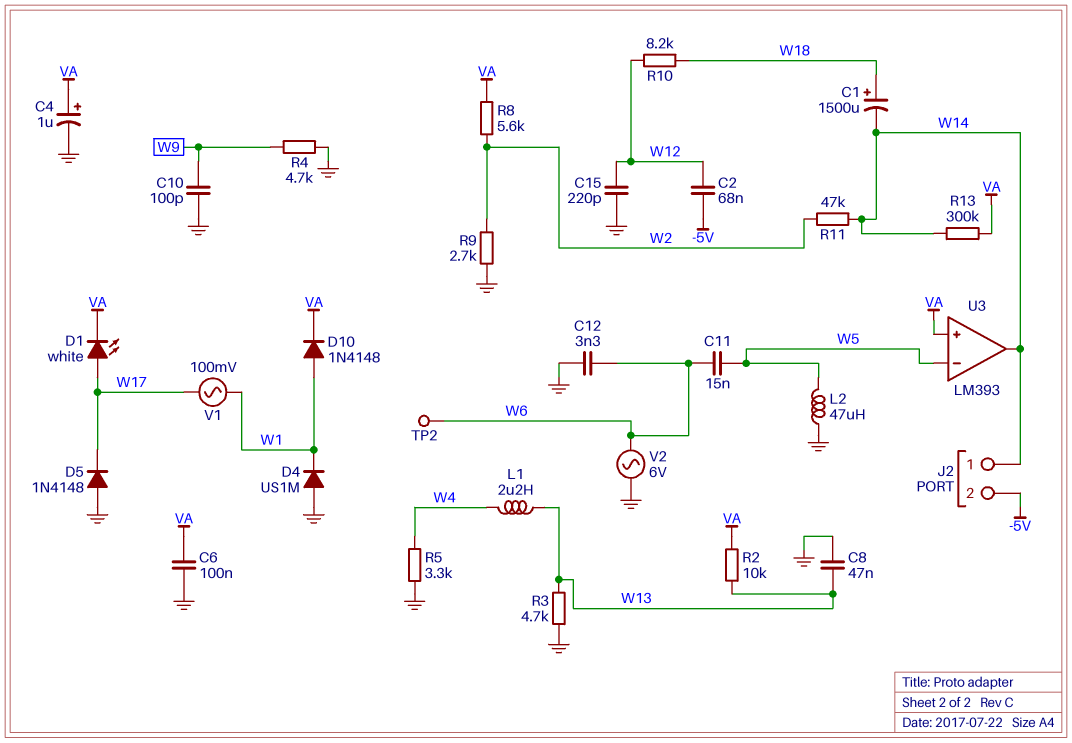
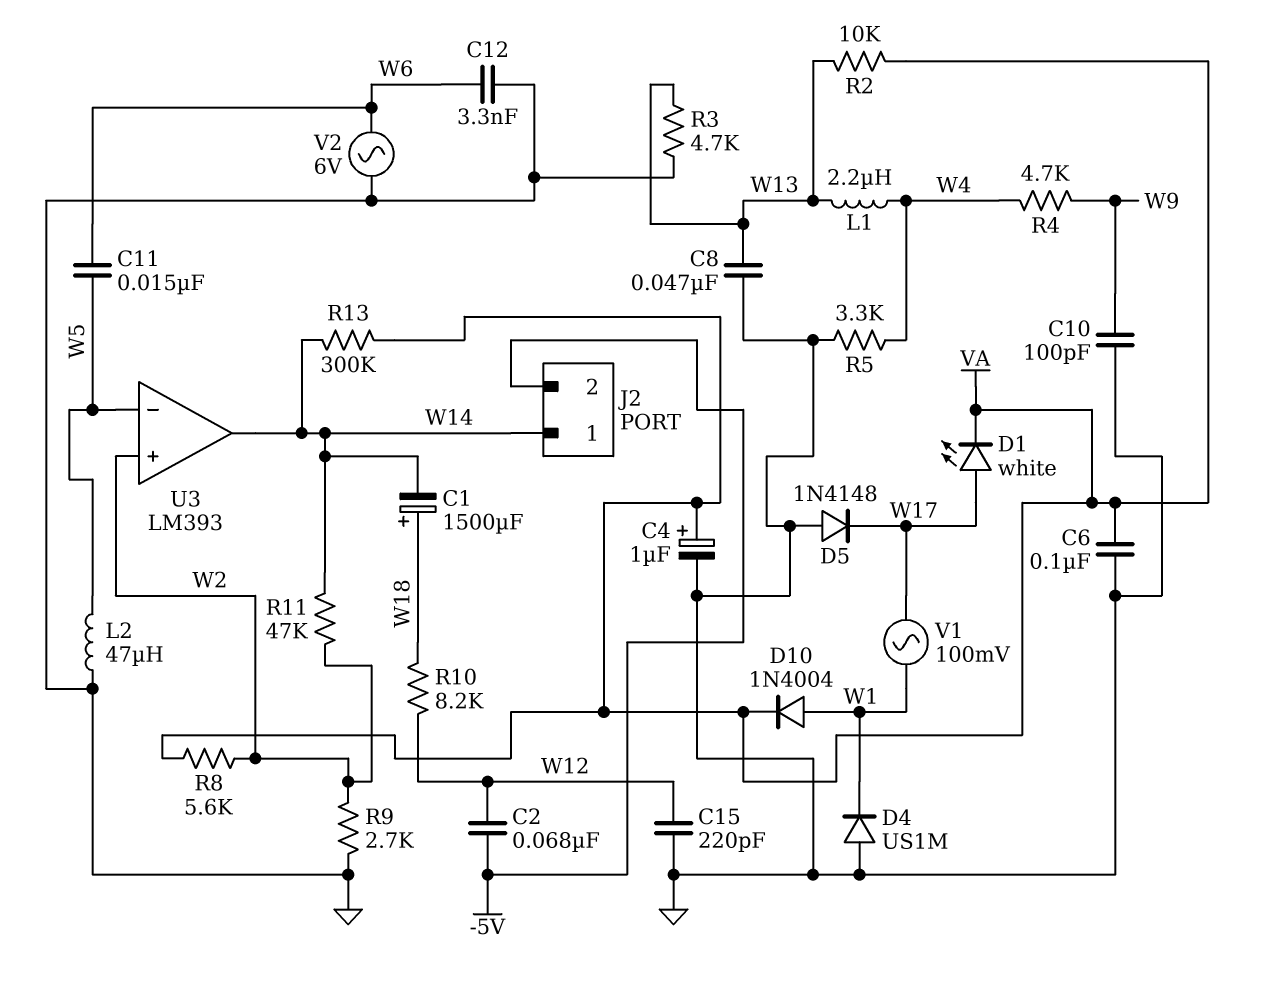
D10: diode 1N4148 (A W1, K VA) -> diode 1N4004 (A W1, K VA)
R4: 4.7k (GND, W9) -> 4.7k (W4, W9)
TP2: test point (W6) -> none
U3 pin in+: VA -> W2

